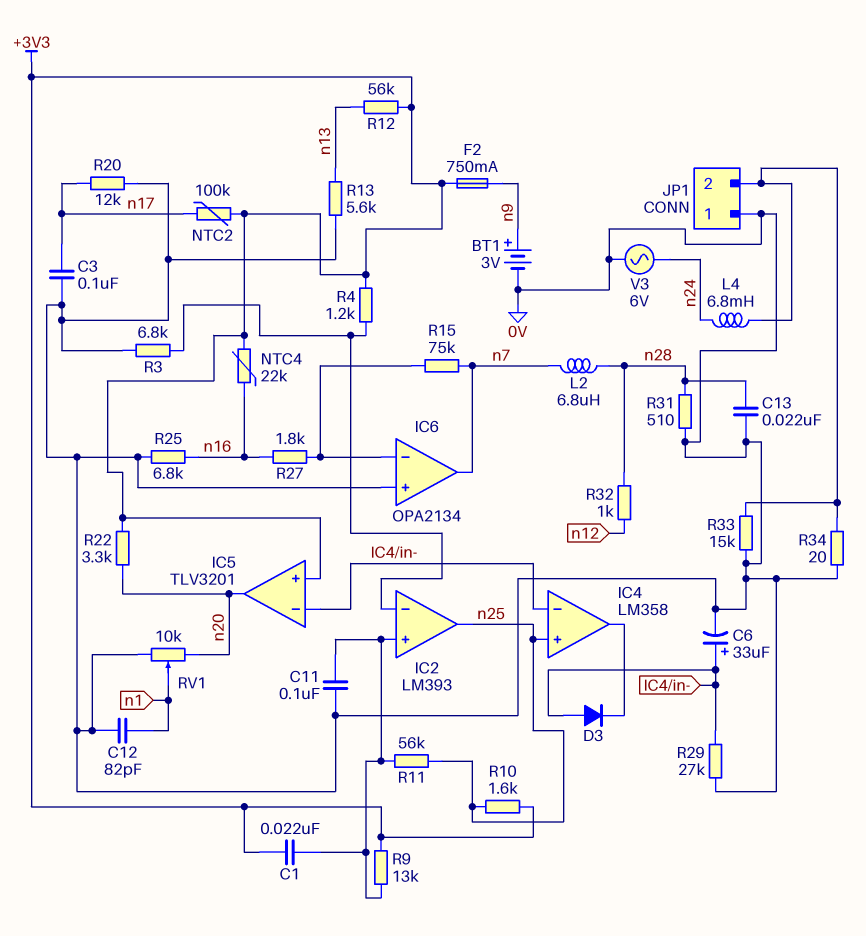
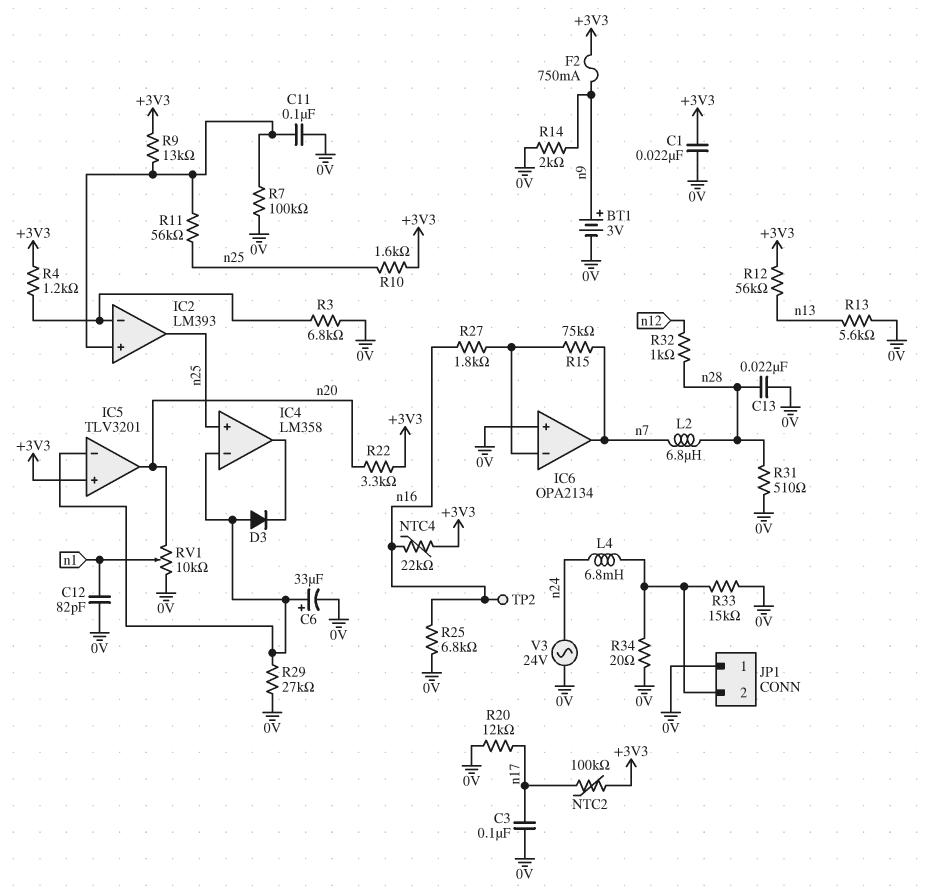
C1: 22nF (+3V3, IC2/in+) -> 22nF (+3V3, 0V)
R7: none -> 100k (0V, IC2/in+)
R14: none -> 2k (0V, n9)
TP2: none -> test point (n16)
V3: AC 6V (0V, n24) -> AC 24V (0V, n24)

